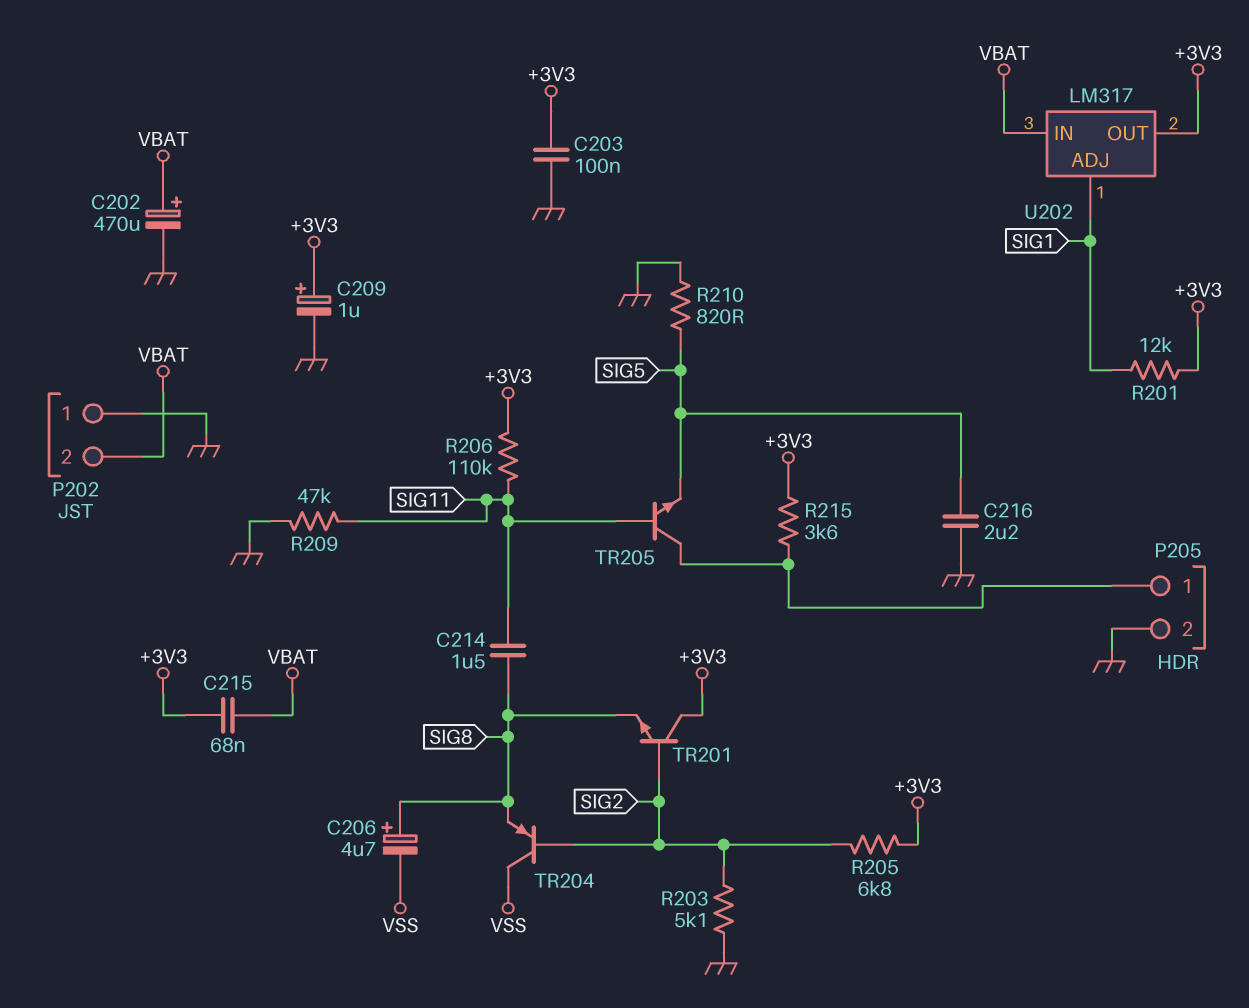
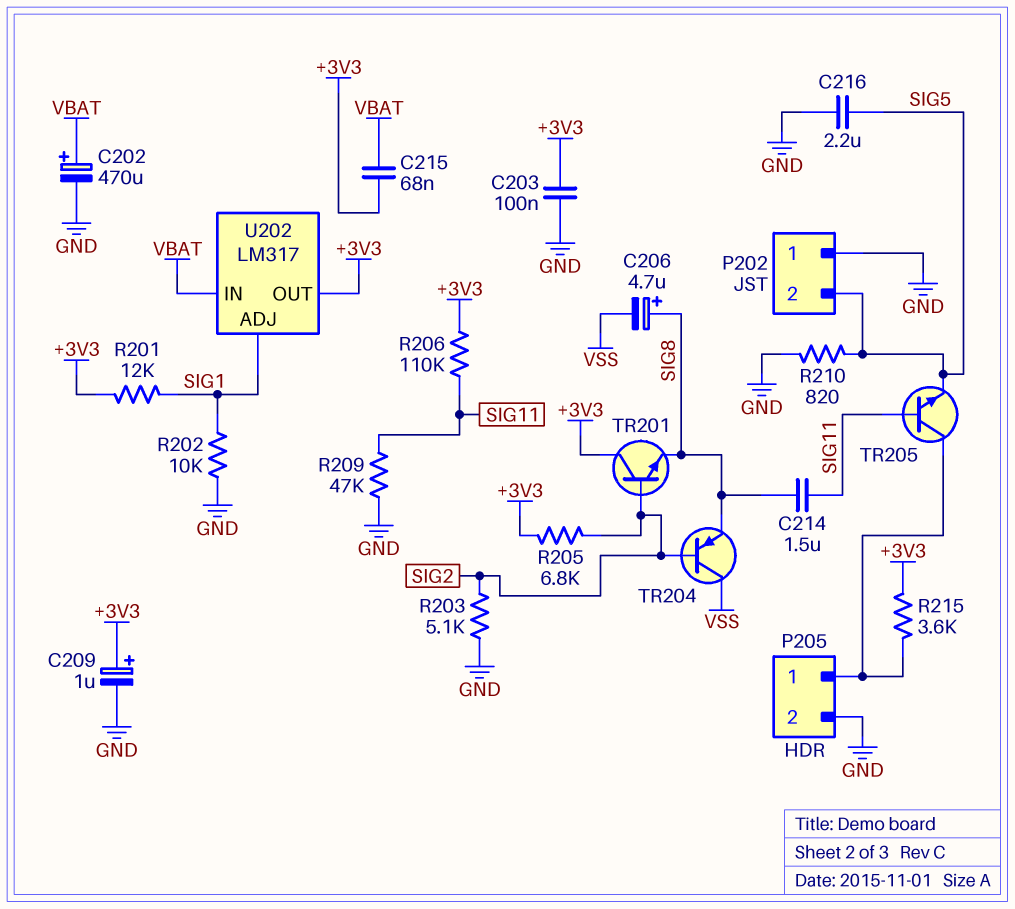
P202 pin 2: VBAT -> SIG5
R202: none -> 10k (GND, SIG1)

